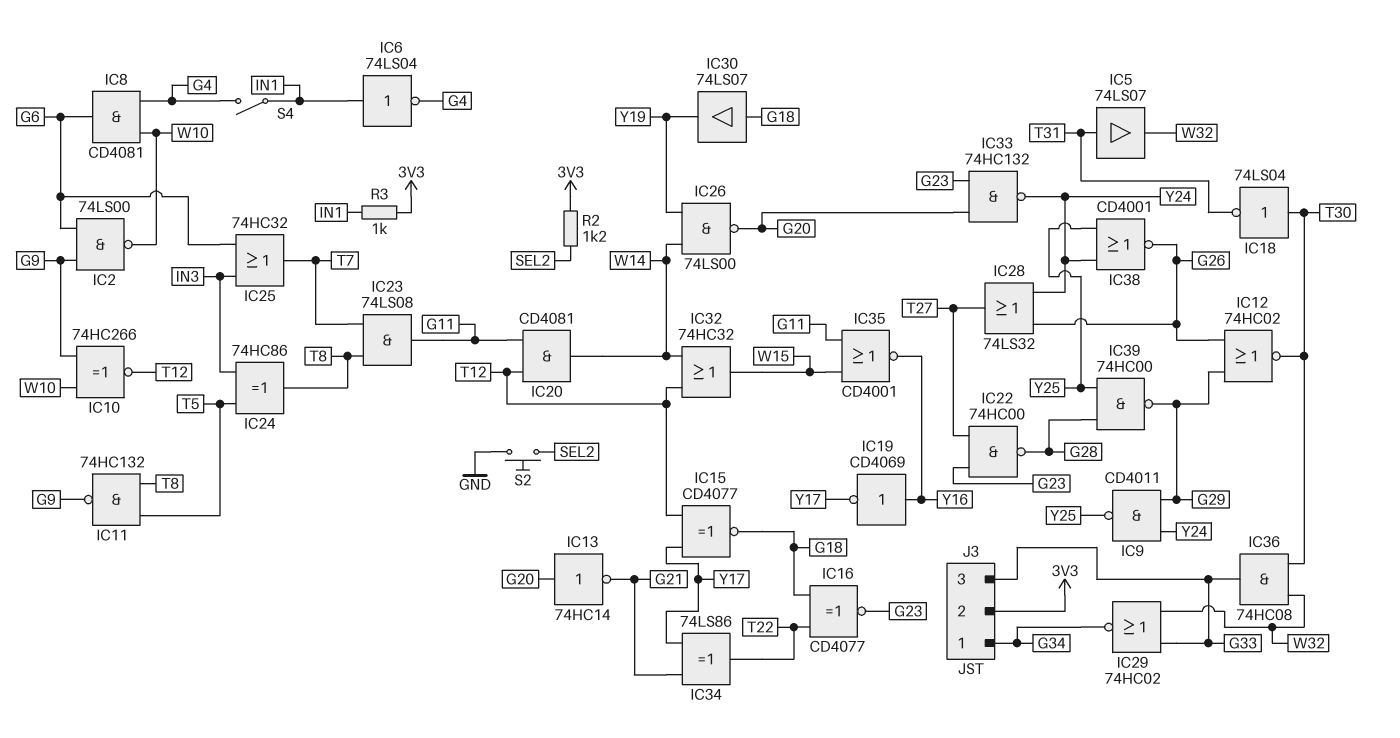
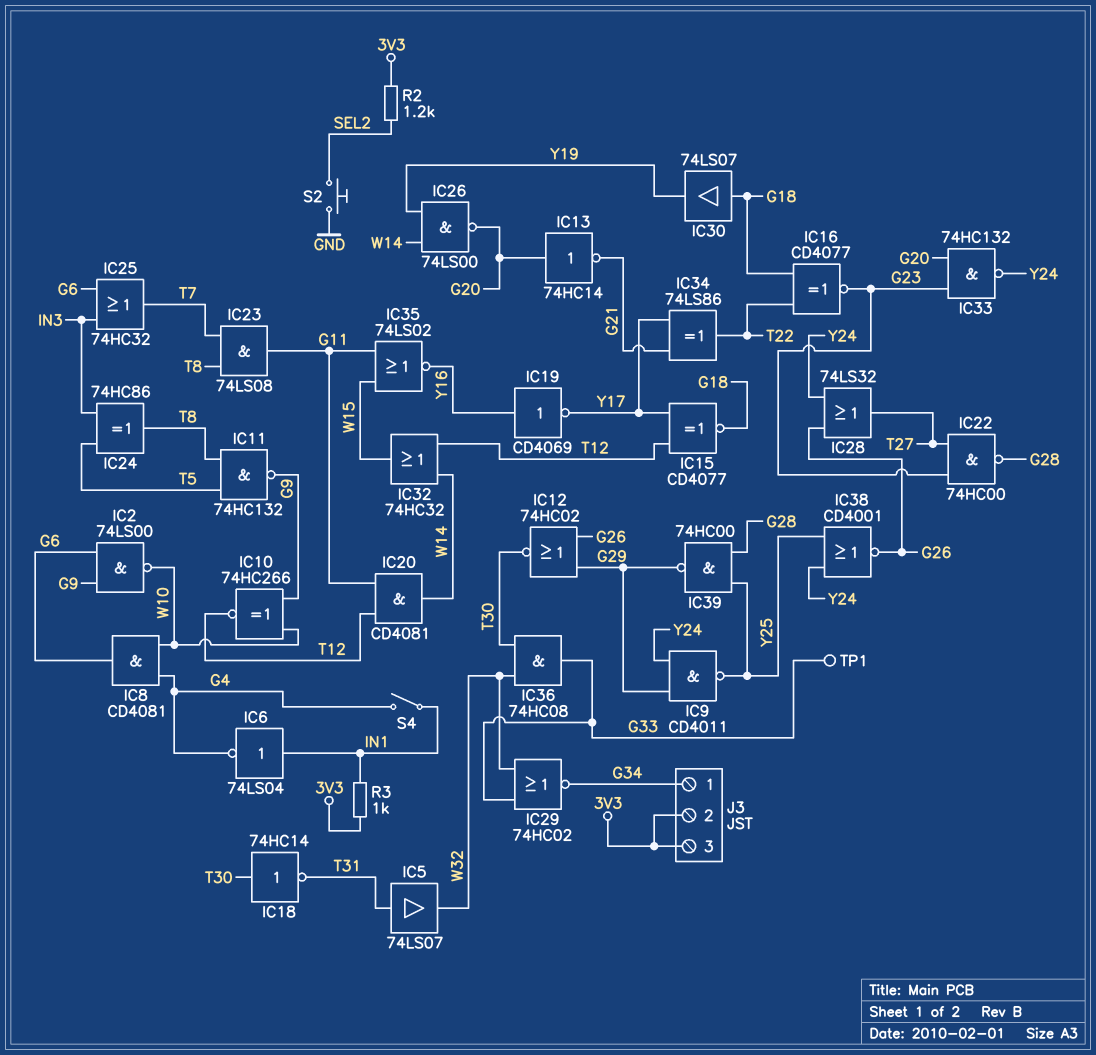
IC18: NOT 74LS04 (in T30, out T31) -> NOT 74HC14 (in T30, out T31)
IC35: NOR CD4001 (in G11, in W15, out Y16) -> NOR 74LS02 (in G11, in W15, out Y16)
J3 pin 3: G33 -> 3V3
TP1: none -> test point (G33)

